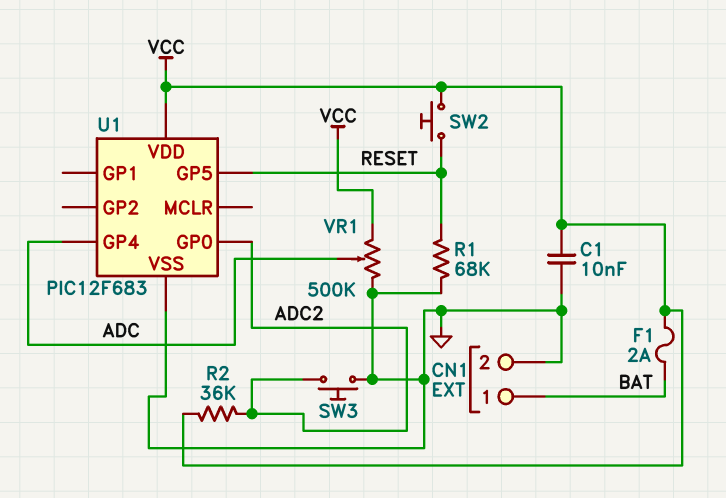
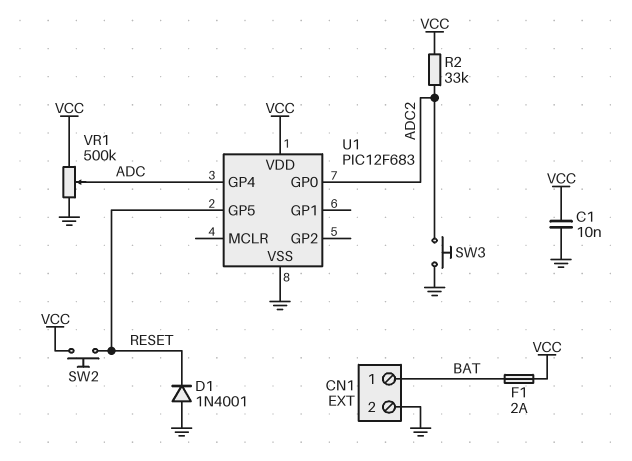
D1: none -> diode 1N4001 (A GND, K RESET)
R1: 68k (GND, RESET) -> none
R2: 36k (ADC2, VCC) -> 33k (ADC2, VCC)

